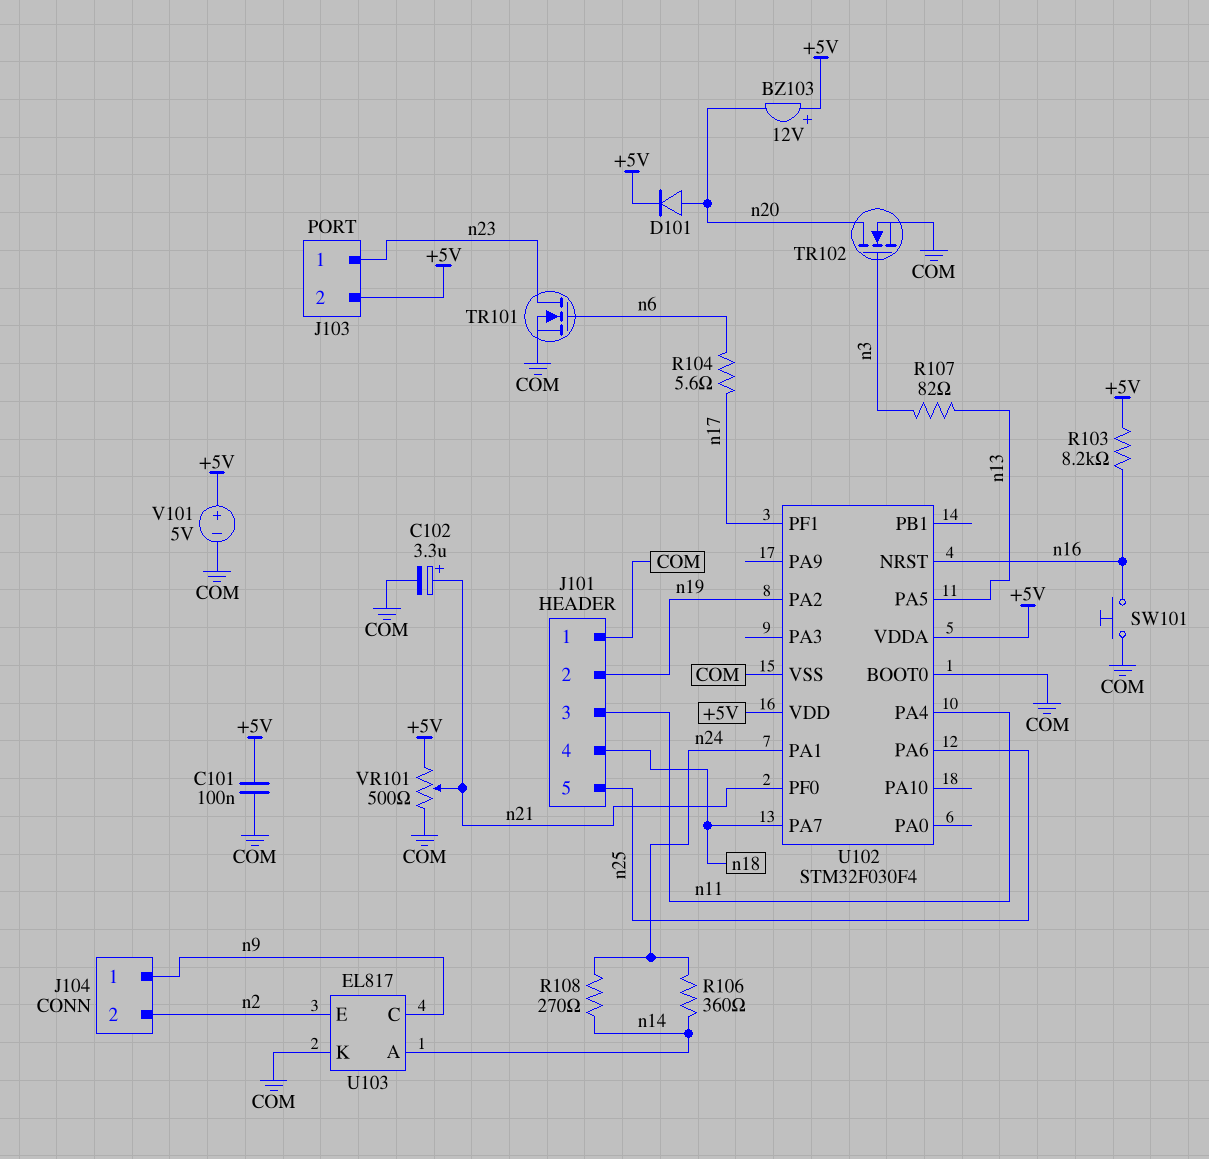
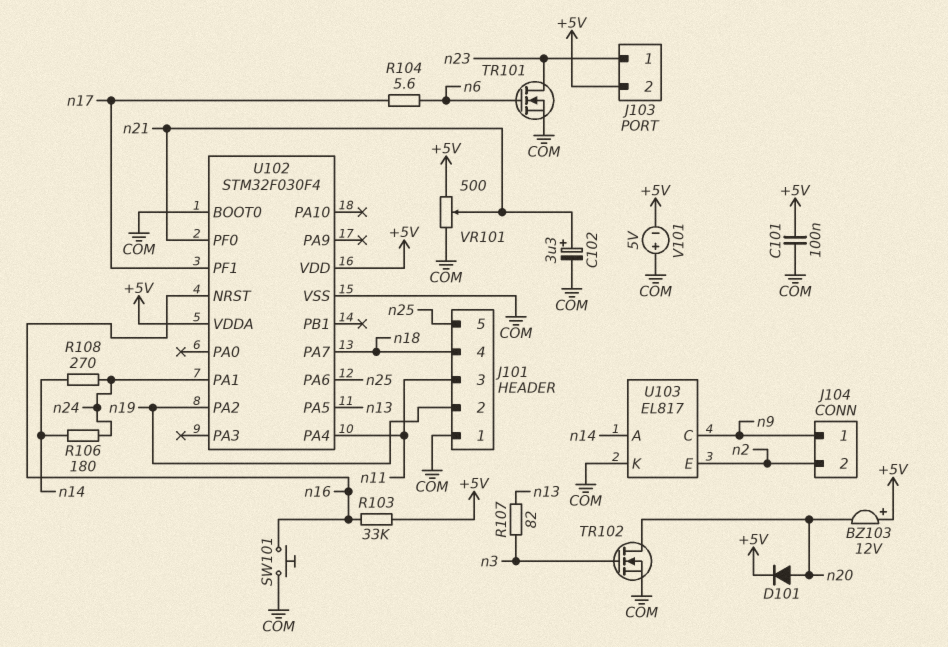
R103: 8.2k (+5V, n16) -> 33k (+5V, n16)
R106: 360 (n14, n24) -> 180 (n14, n24)
V101: 5V (plus +5V, minus COM) -> 5V (plus COM, minus +5V)

